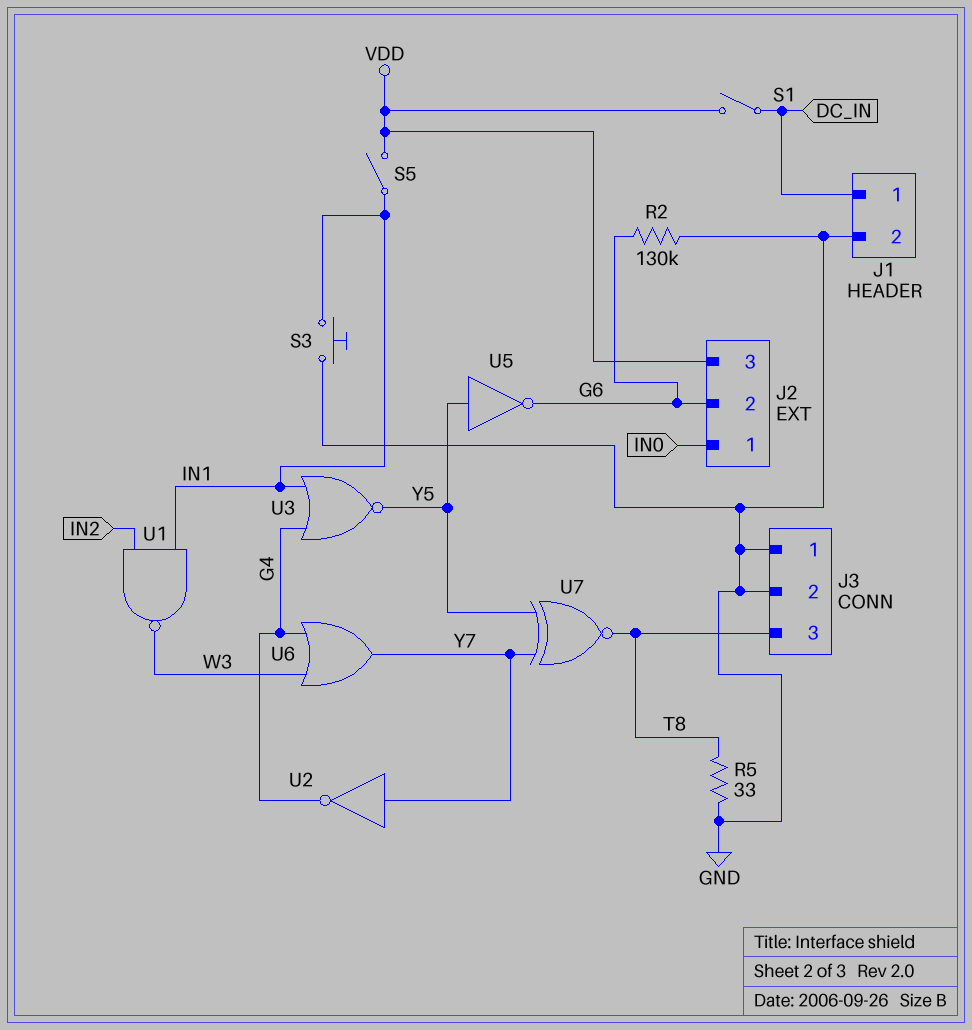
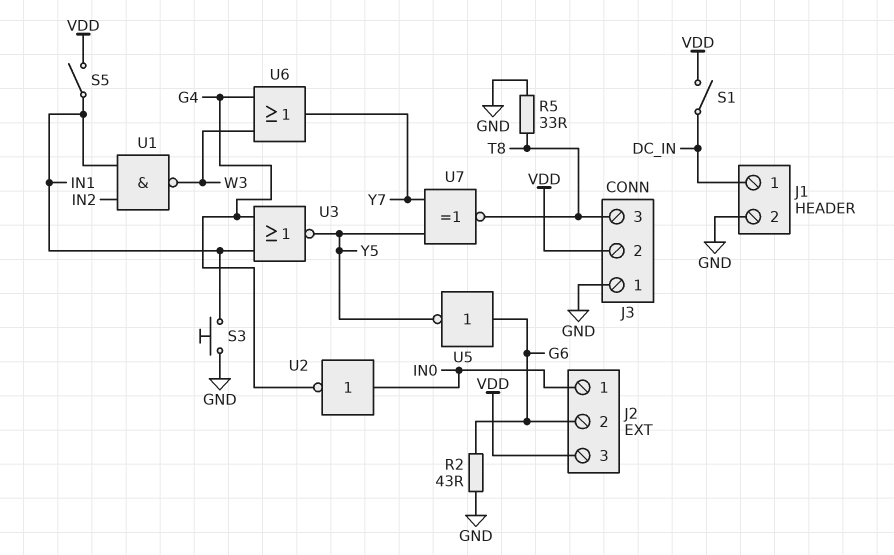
J3 pin 2: GND -> VDD
R2: 130k (G6, GND) -> 43 (G6, GND)
U2: NOT (in Y7, out G4) -> NOT (in IN0, out G4)
U5: NOT (in Y5, out G6) -> NOT (in G6, out Y5)

